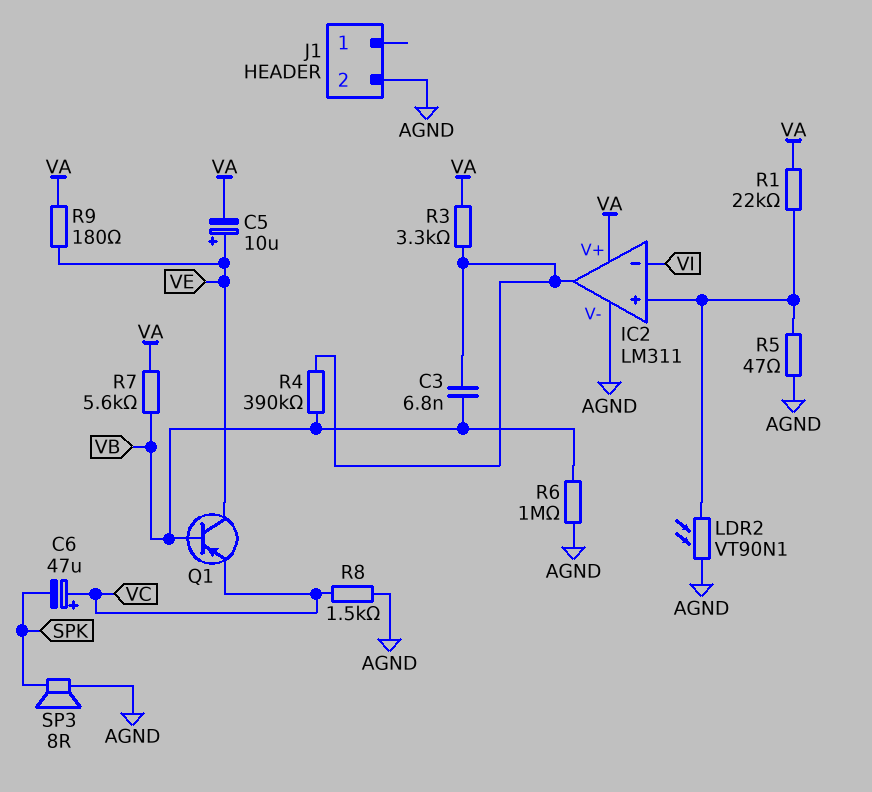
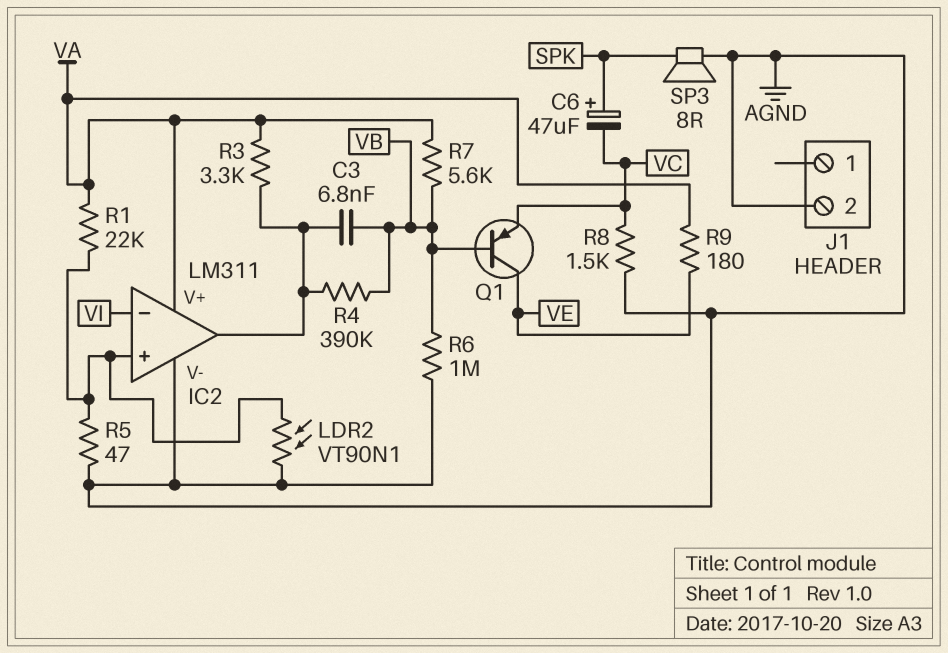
C5: 10uF (plus VE, minus VA) -> none
C6: 47uF (plus VC, minus SPK) -> 47uF (plus SPK, minus VC)

